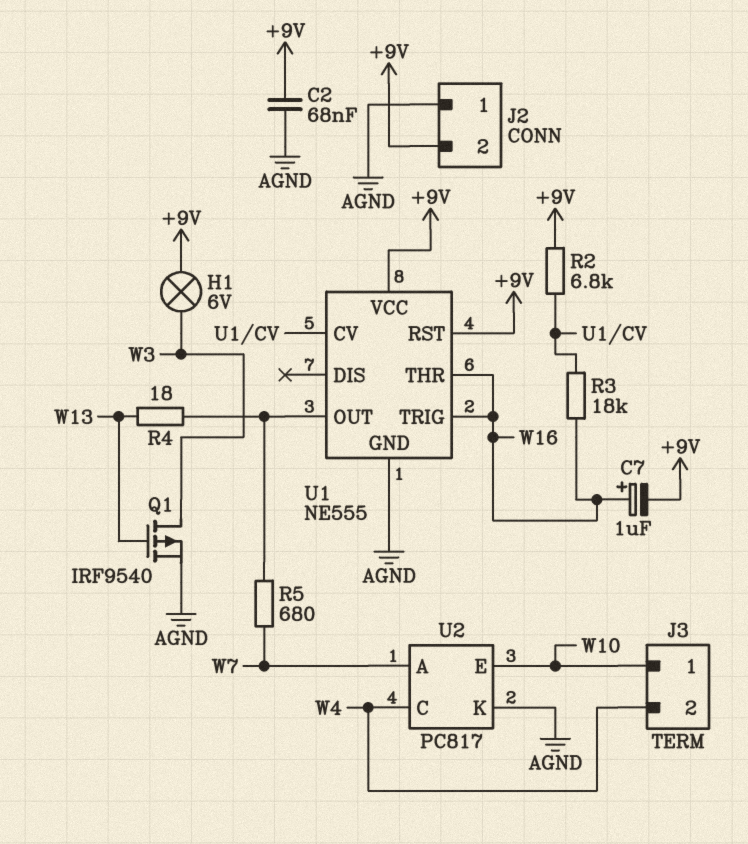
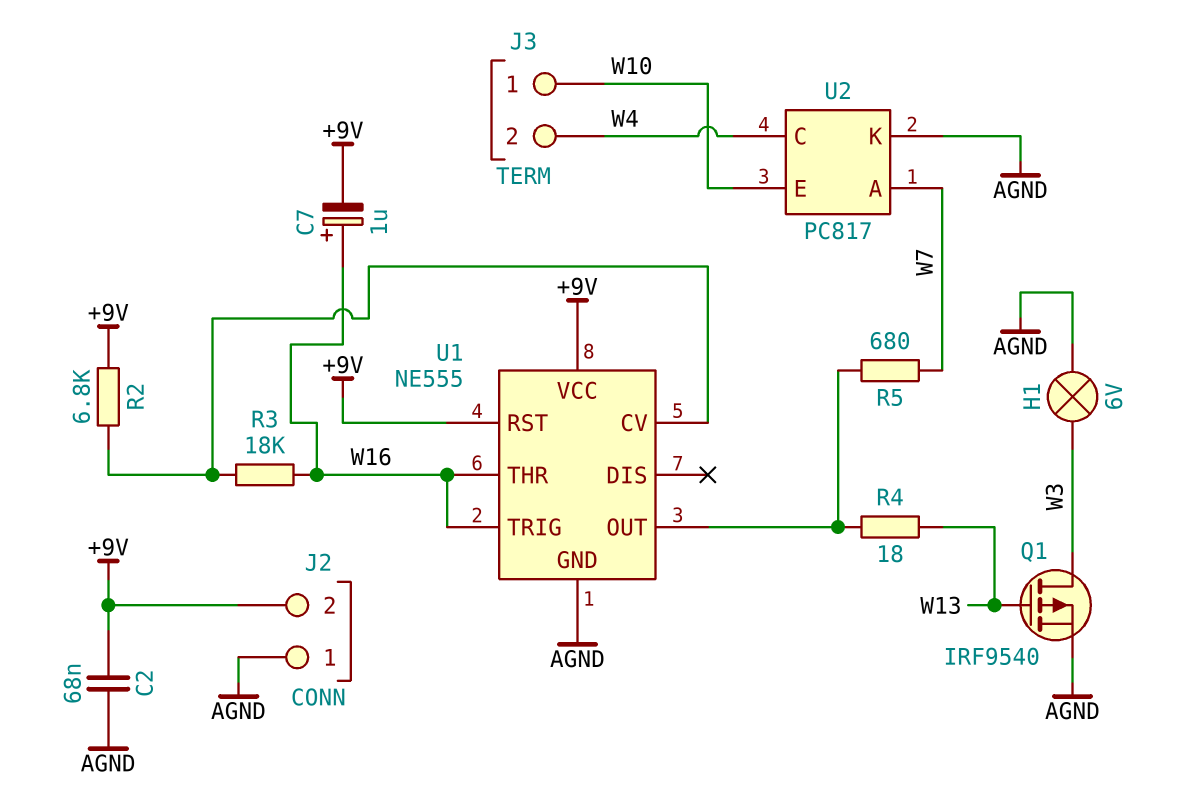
H1: lamp 6V (+9V, W3) -> lamp 6V (AGND, W3)

